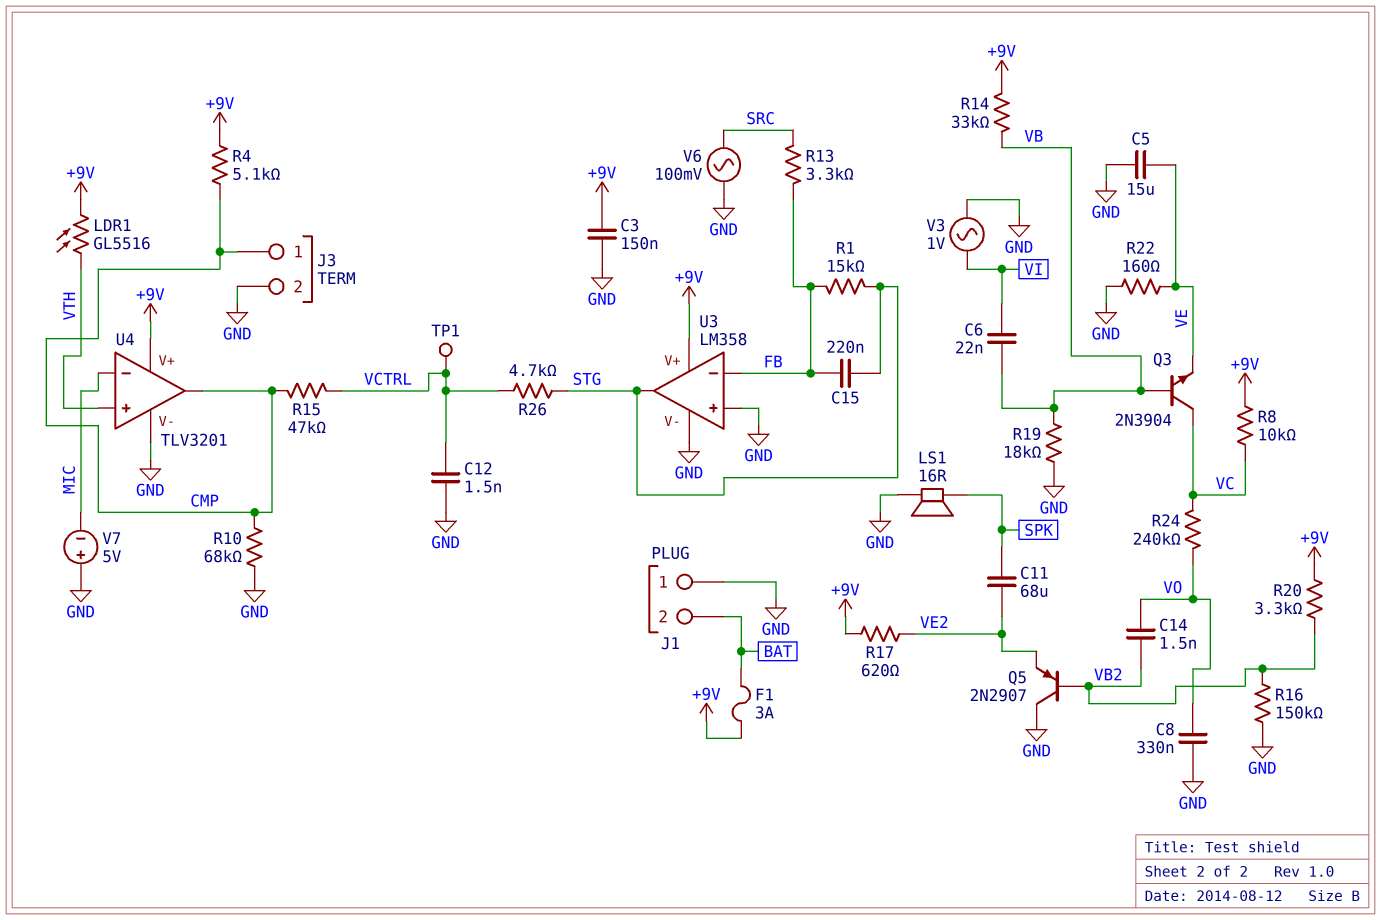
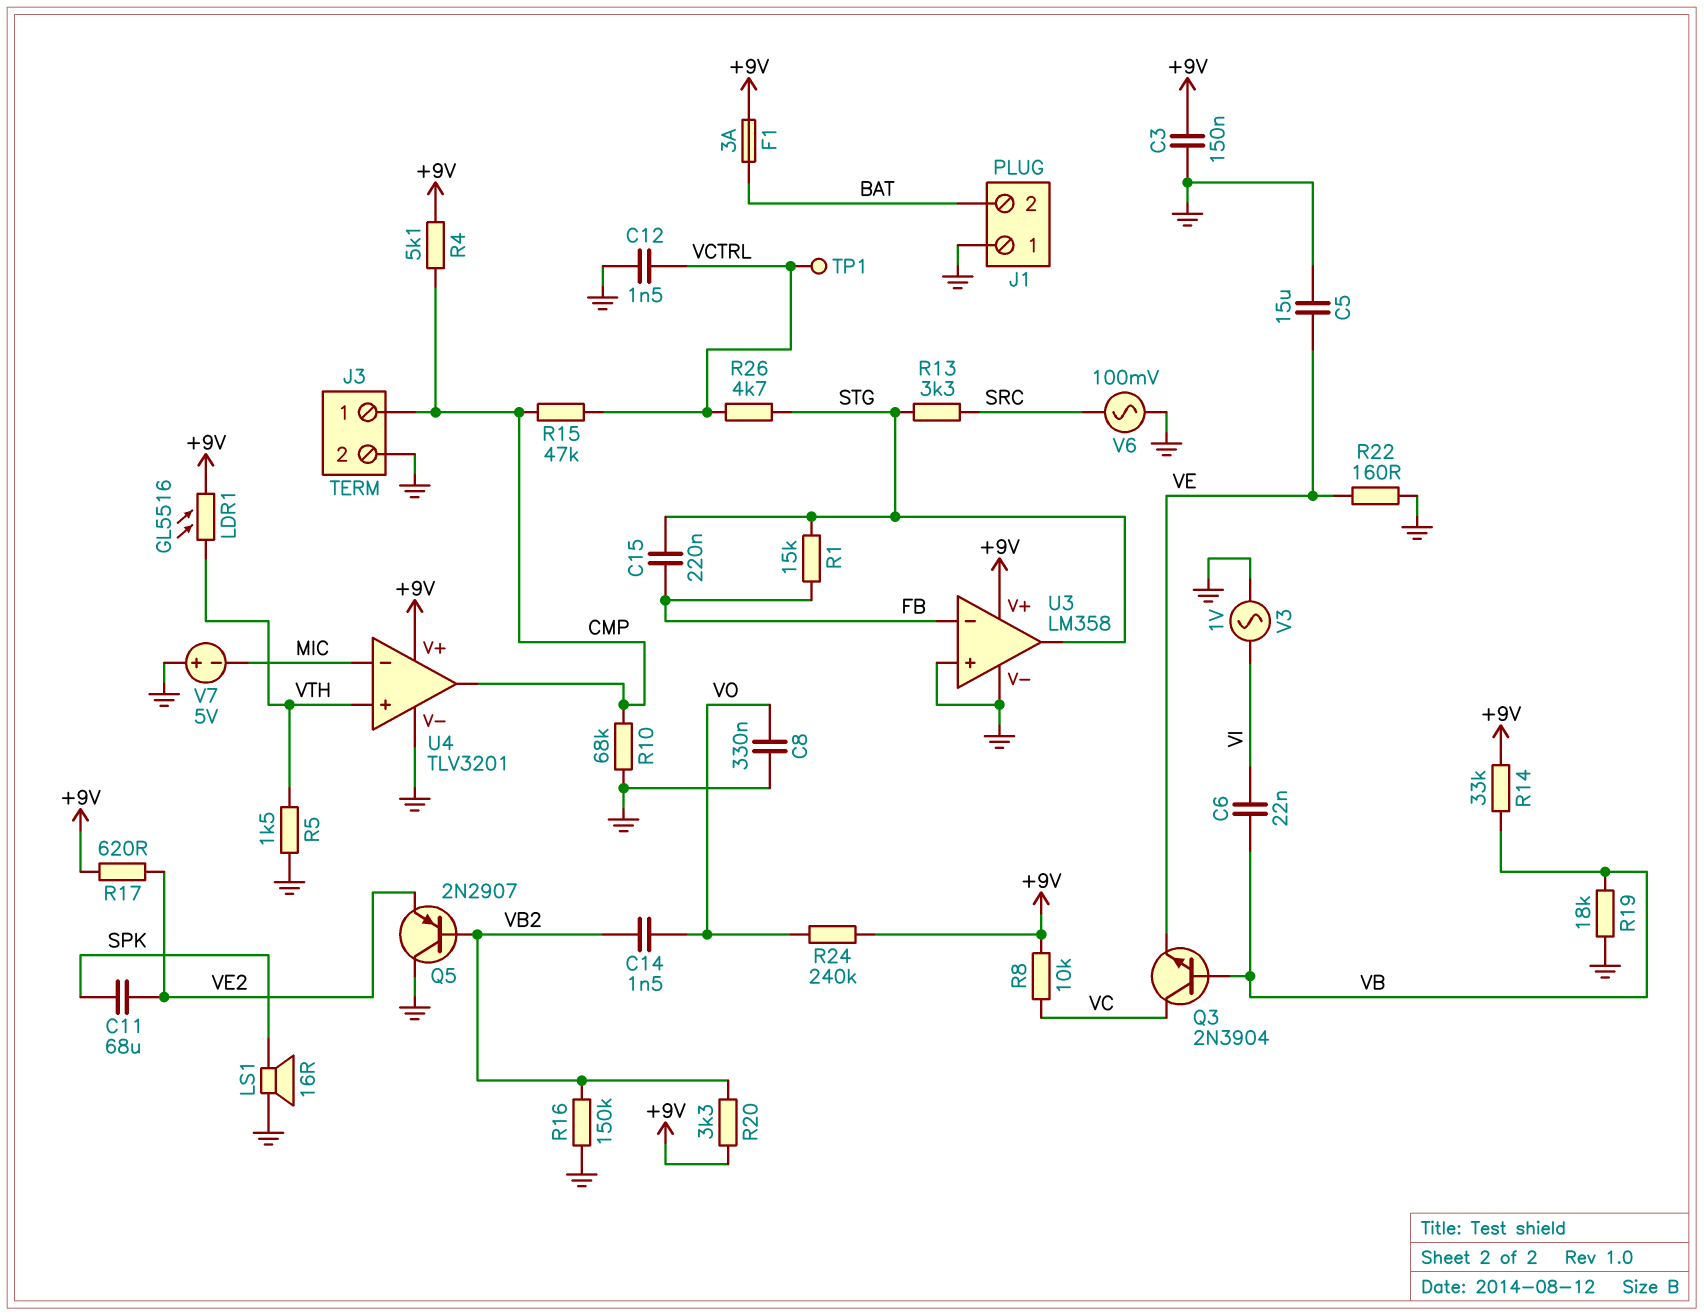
R5: none -> 1.5k (GND, VTH)
R13: 3.3k (FB, SRC) -> 3.3k (SRC, STG)
R24: 240k (VC, VO) -> 240k (+9V, VO)

